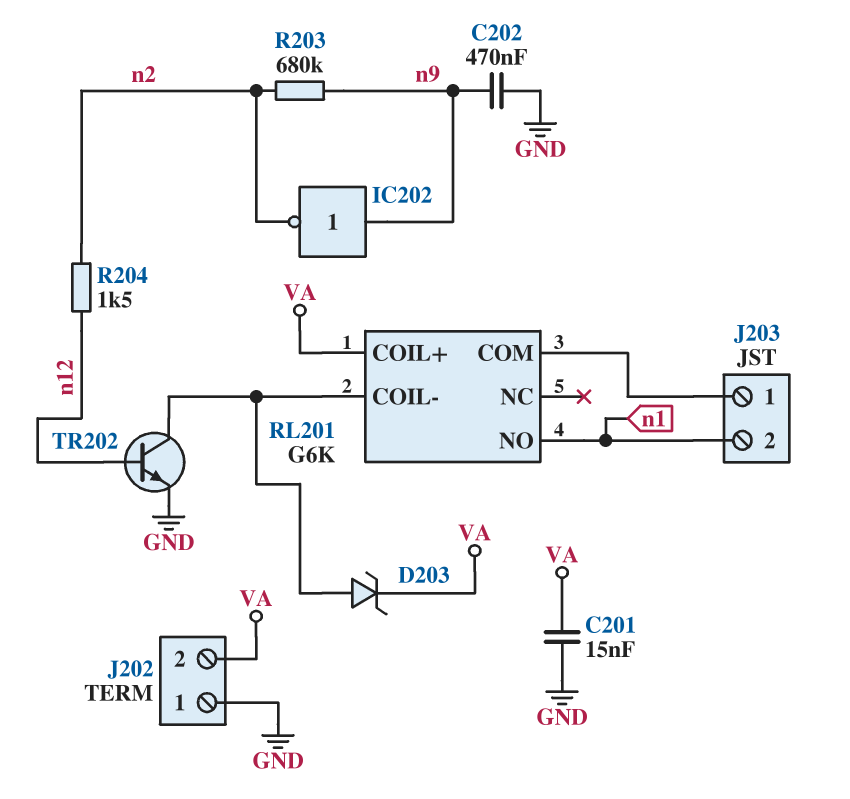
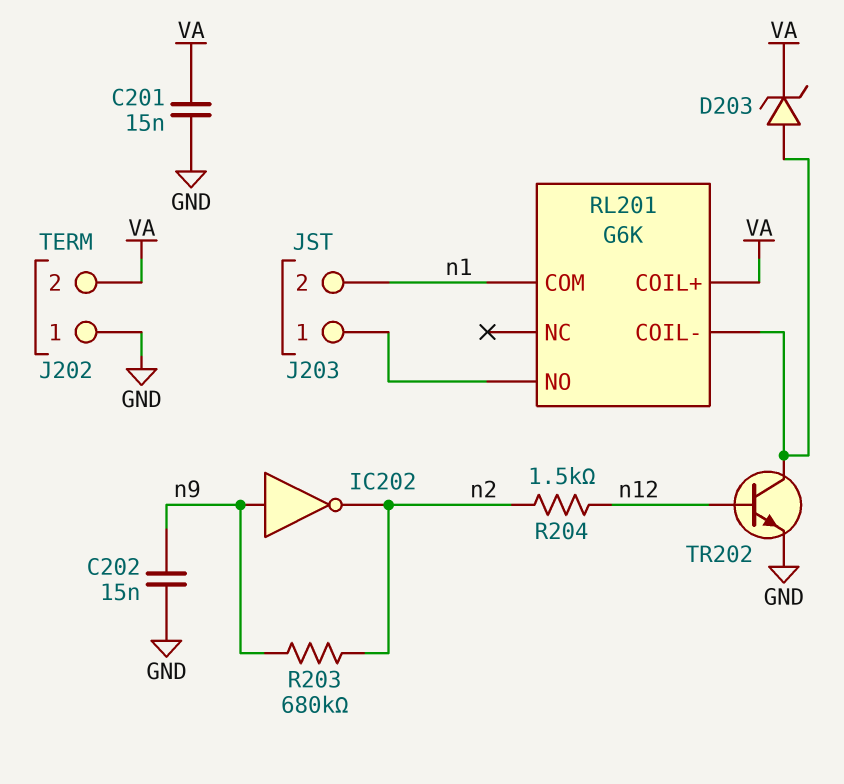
C202: 470nF (GND, n9) -> 15nF (GND, n9)
RL201 pin COM: J203/1 -> n1
RL201 pin NO: n1 -> J203/1

